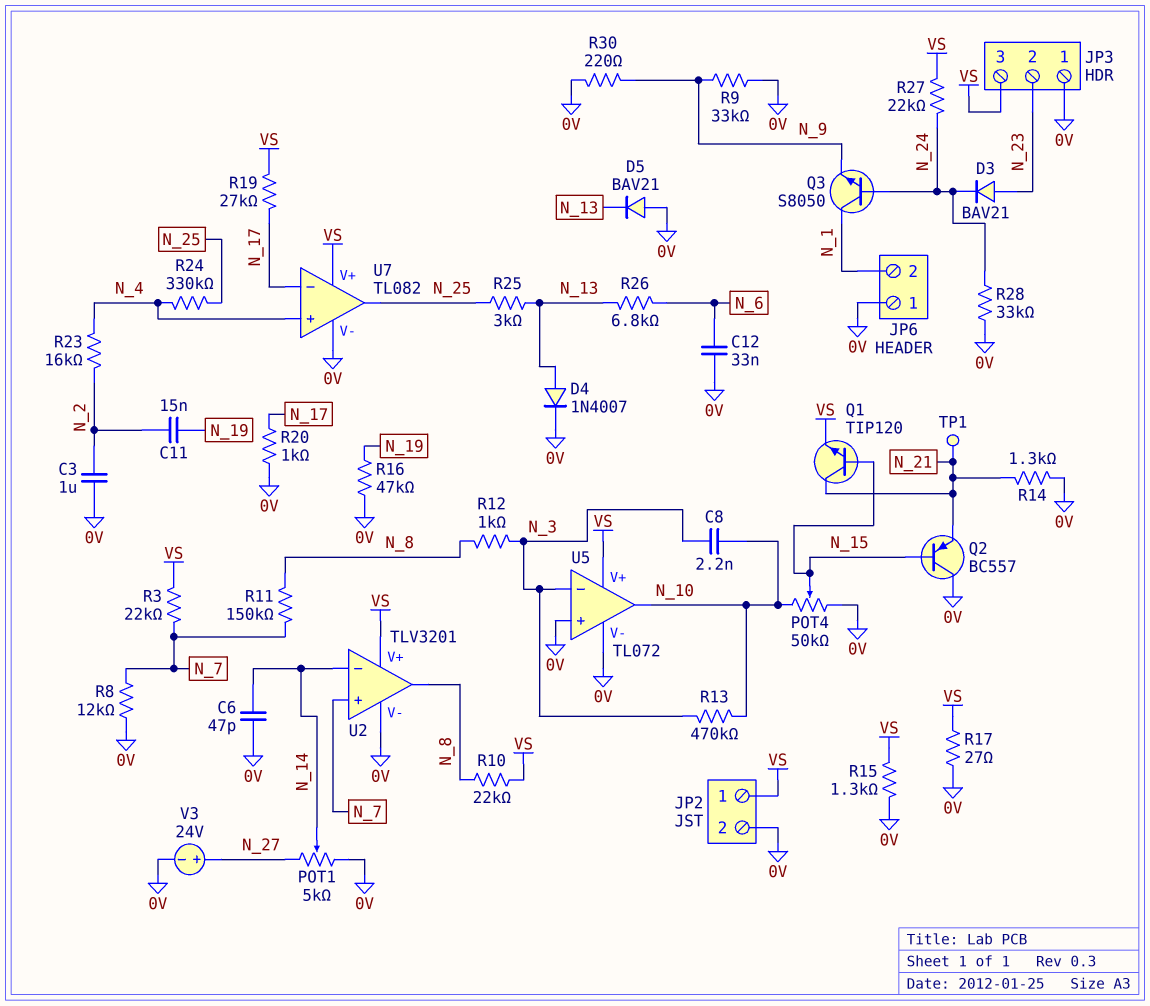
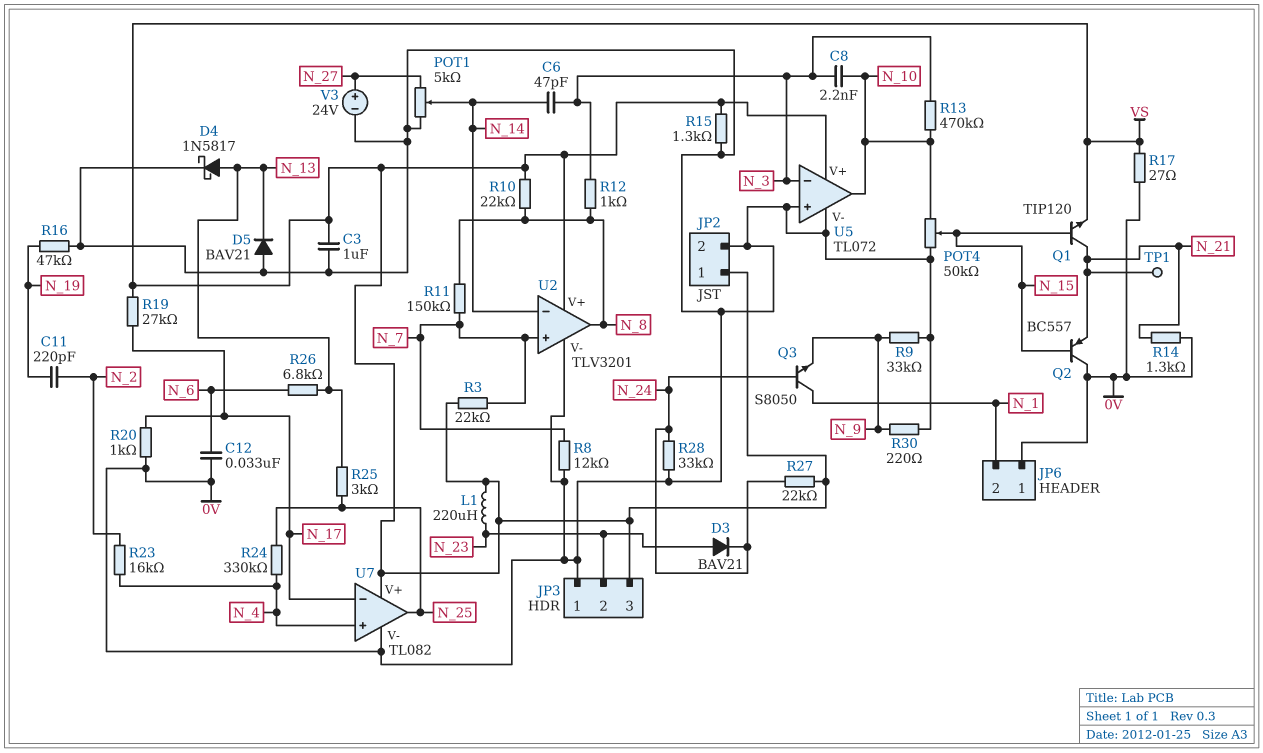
C3: 1uF (0V, N_2) -> 1uF (0V, VS)
C6: 47pF (0V, N_14) -> 47pF (N_3, N_14)
C11: 15nF (N_2, N_19) -> 220pF (N_2, N_19)
D4: diode 1N4007 (A N_13, K 0V) -> schottky 1N5817 (A N_13, K 0V)
L1: none -> 220uH (N_23, VS)

